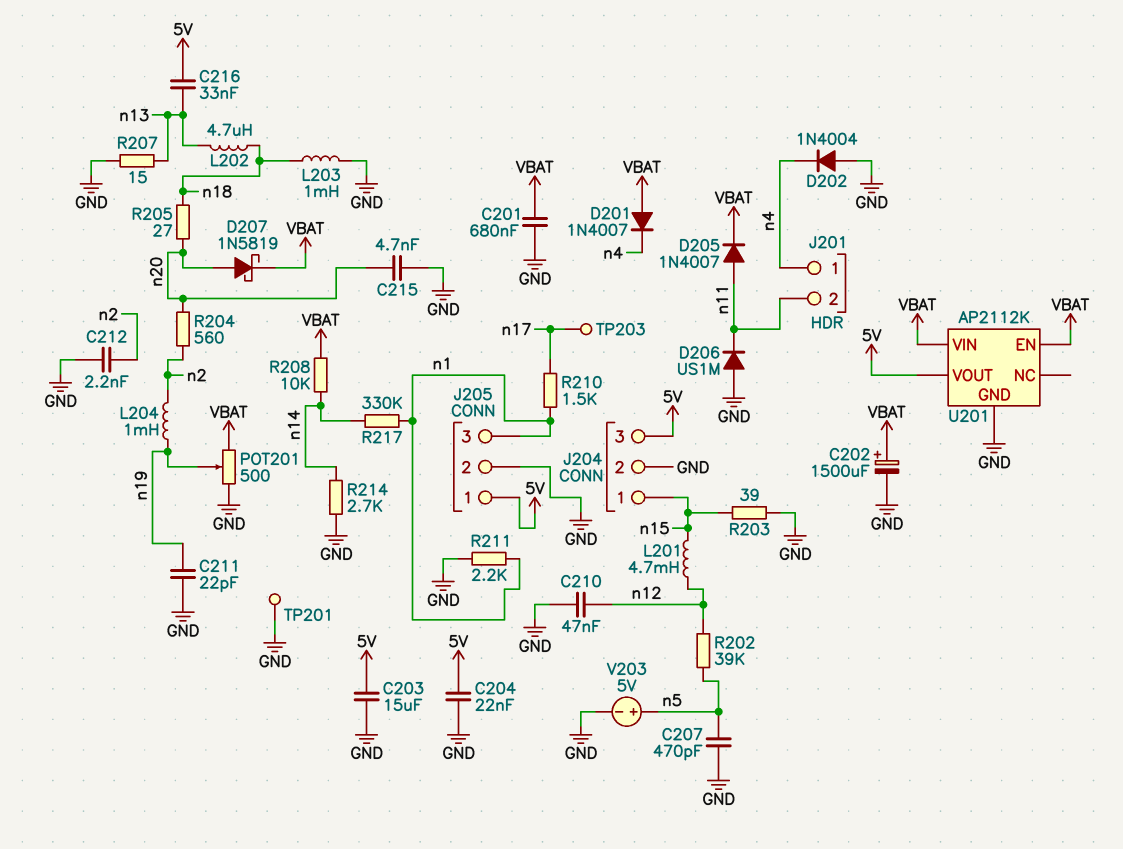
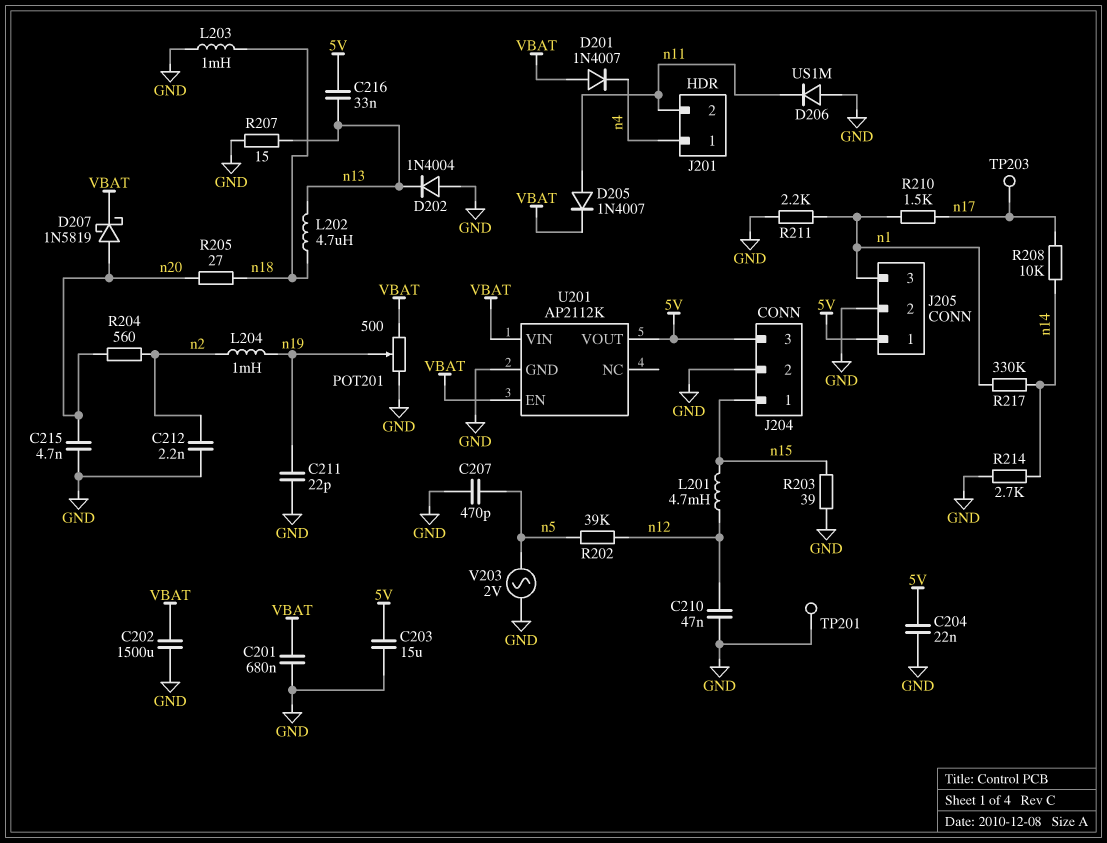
C202: 1500uF (plus VBAT, minus GND) -> 1500uF (GND, VBAT)
D202: diode 1N4004 (A GND, K n4) -> diode 1N4004 (A GND, K n13)
R208: 10k (VBAT, n14) -> 10k (n14, n17)
V203: 5V (plus n5, minus GND) -> AC 2V (GND, n5)

